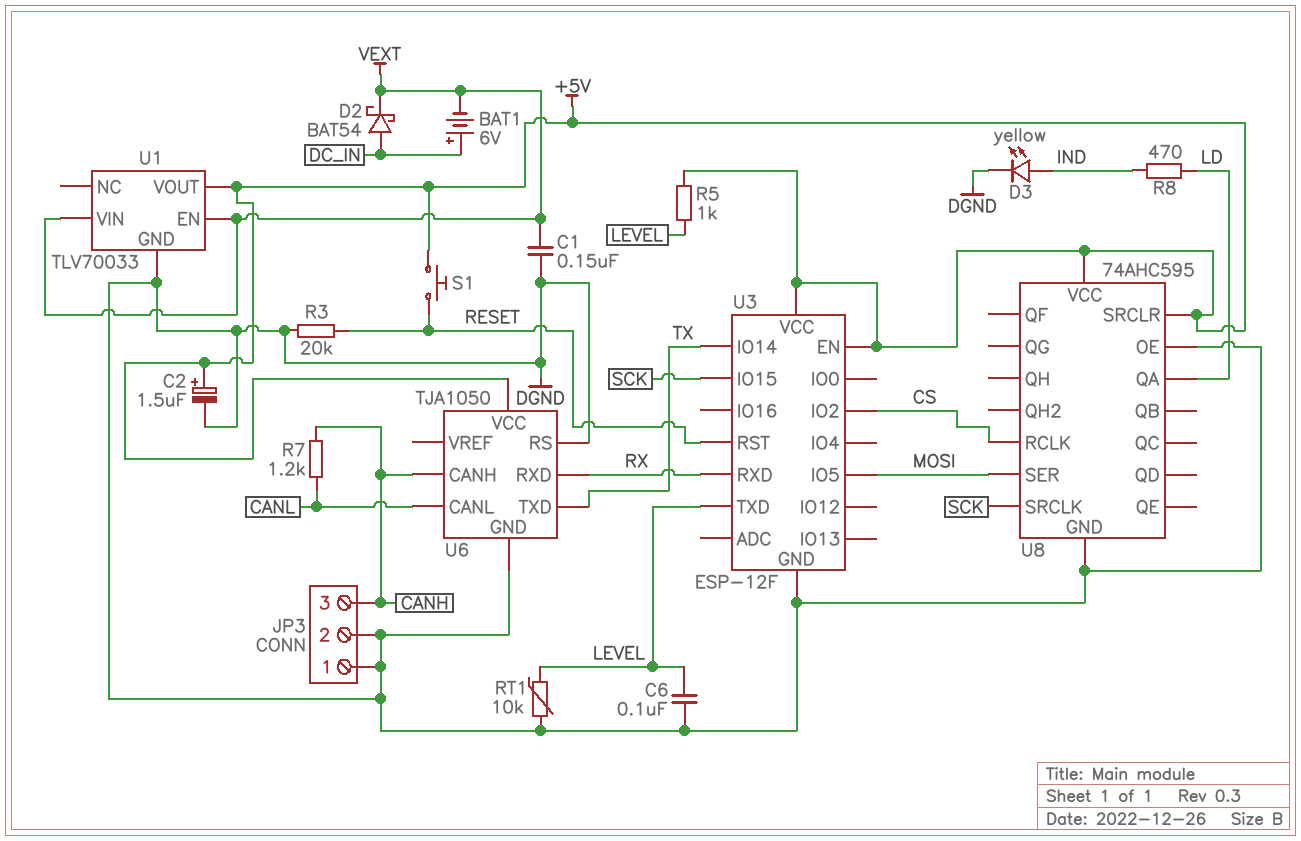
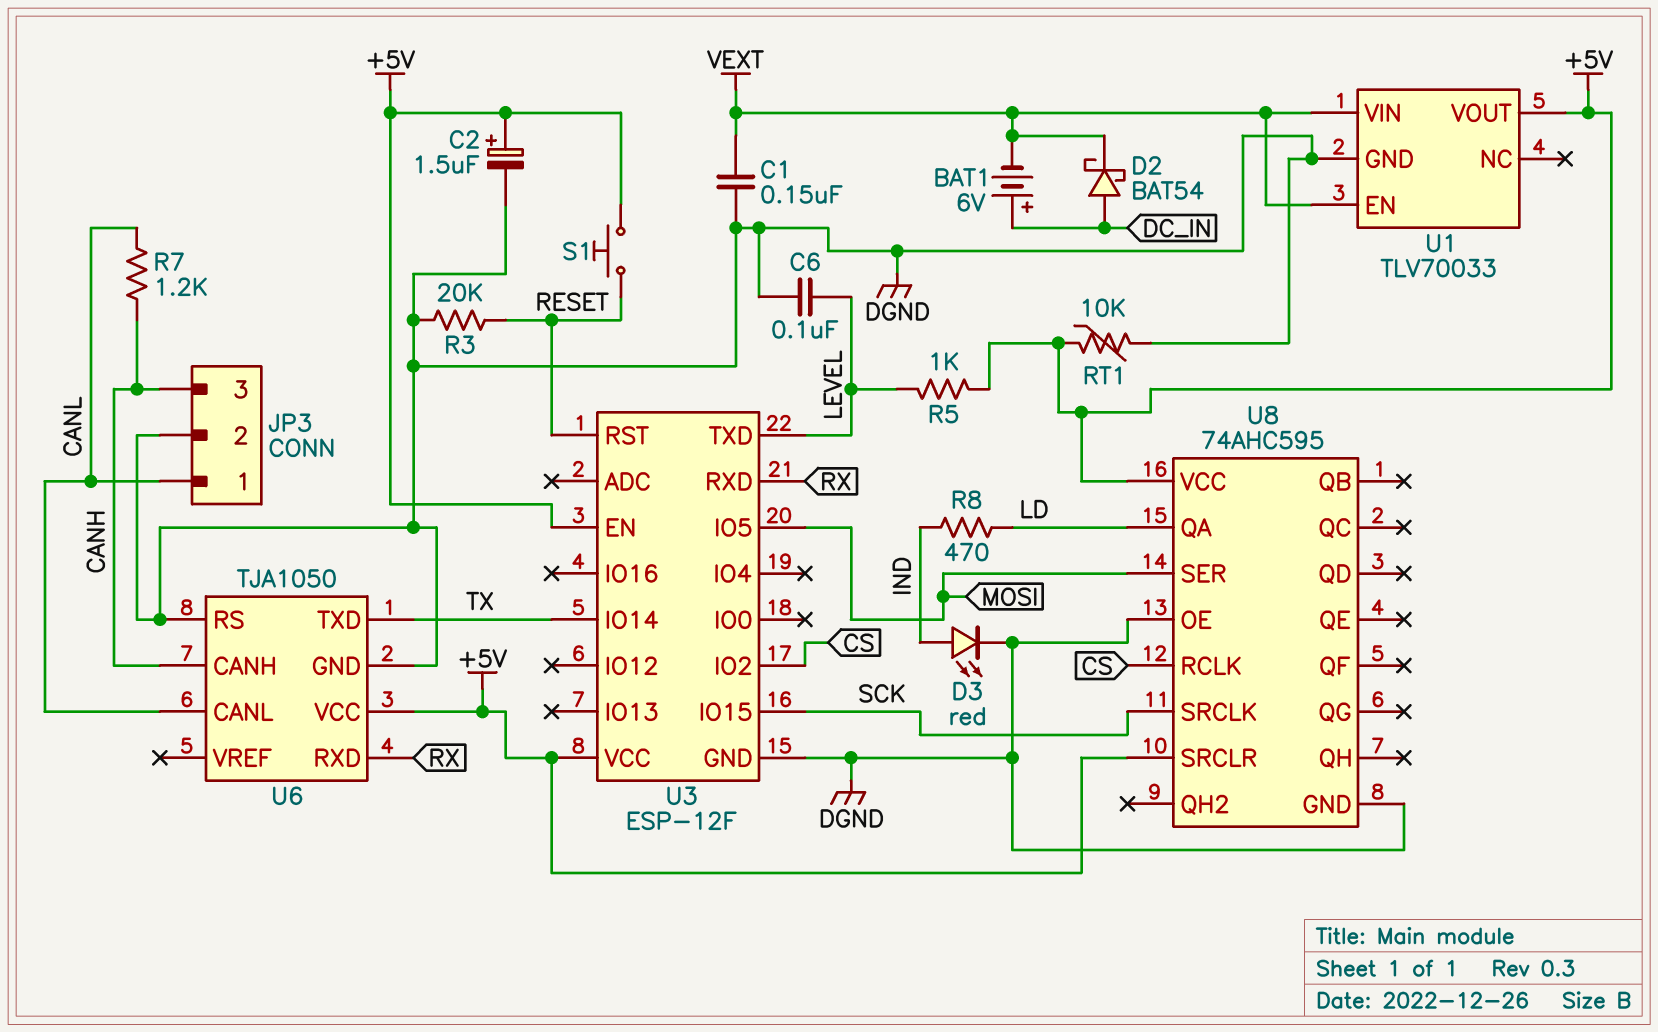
D3: LED yellow (A IND, K DGND) -> LED red (A IND, K DGND)
JP3 pin 1: DGND -> CANL
RT1: 10k (DGND, LEVEL) -> 10k (+5V, DGND)

